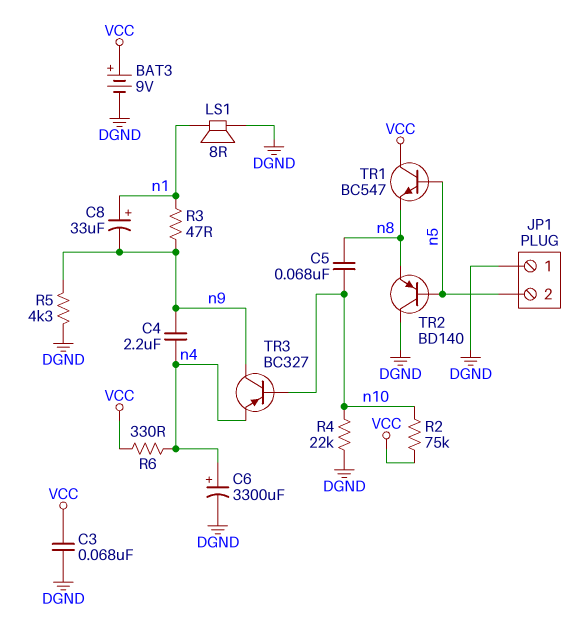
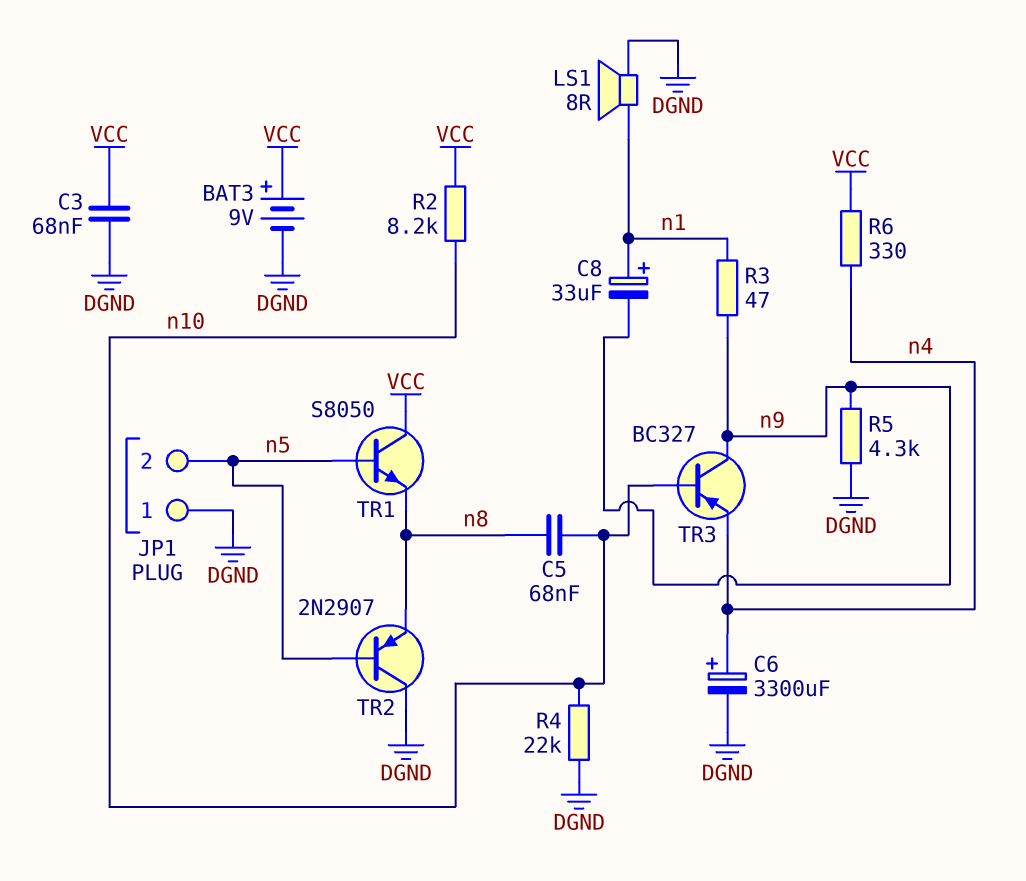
C4: 2.2uF (n4, n9) -> none
R2: 75k (VCC, n10) -> 8.2k (VCC, n10)
TR1: NPN BC547 (B n5, C VCC, E n8) -> NPN S8050 (B n5, C VCC, E n8)
TR2: PNP BD140 (B n5, C DGND, E n8) -> PNP 2N2907 (B n5, C DGND, E n8)

